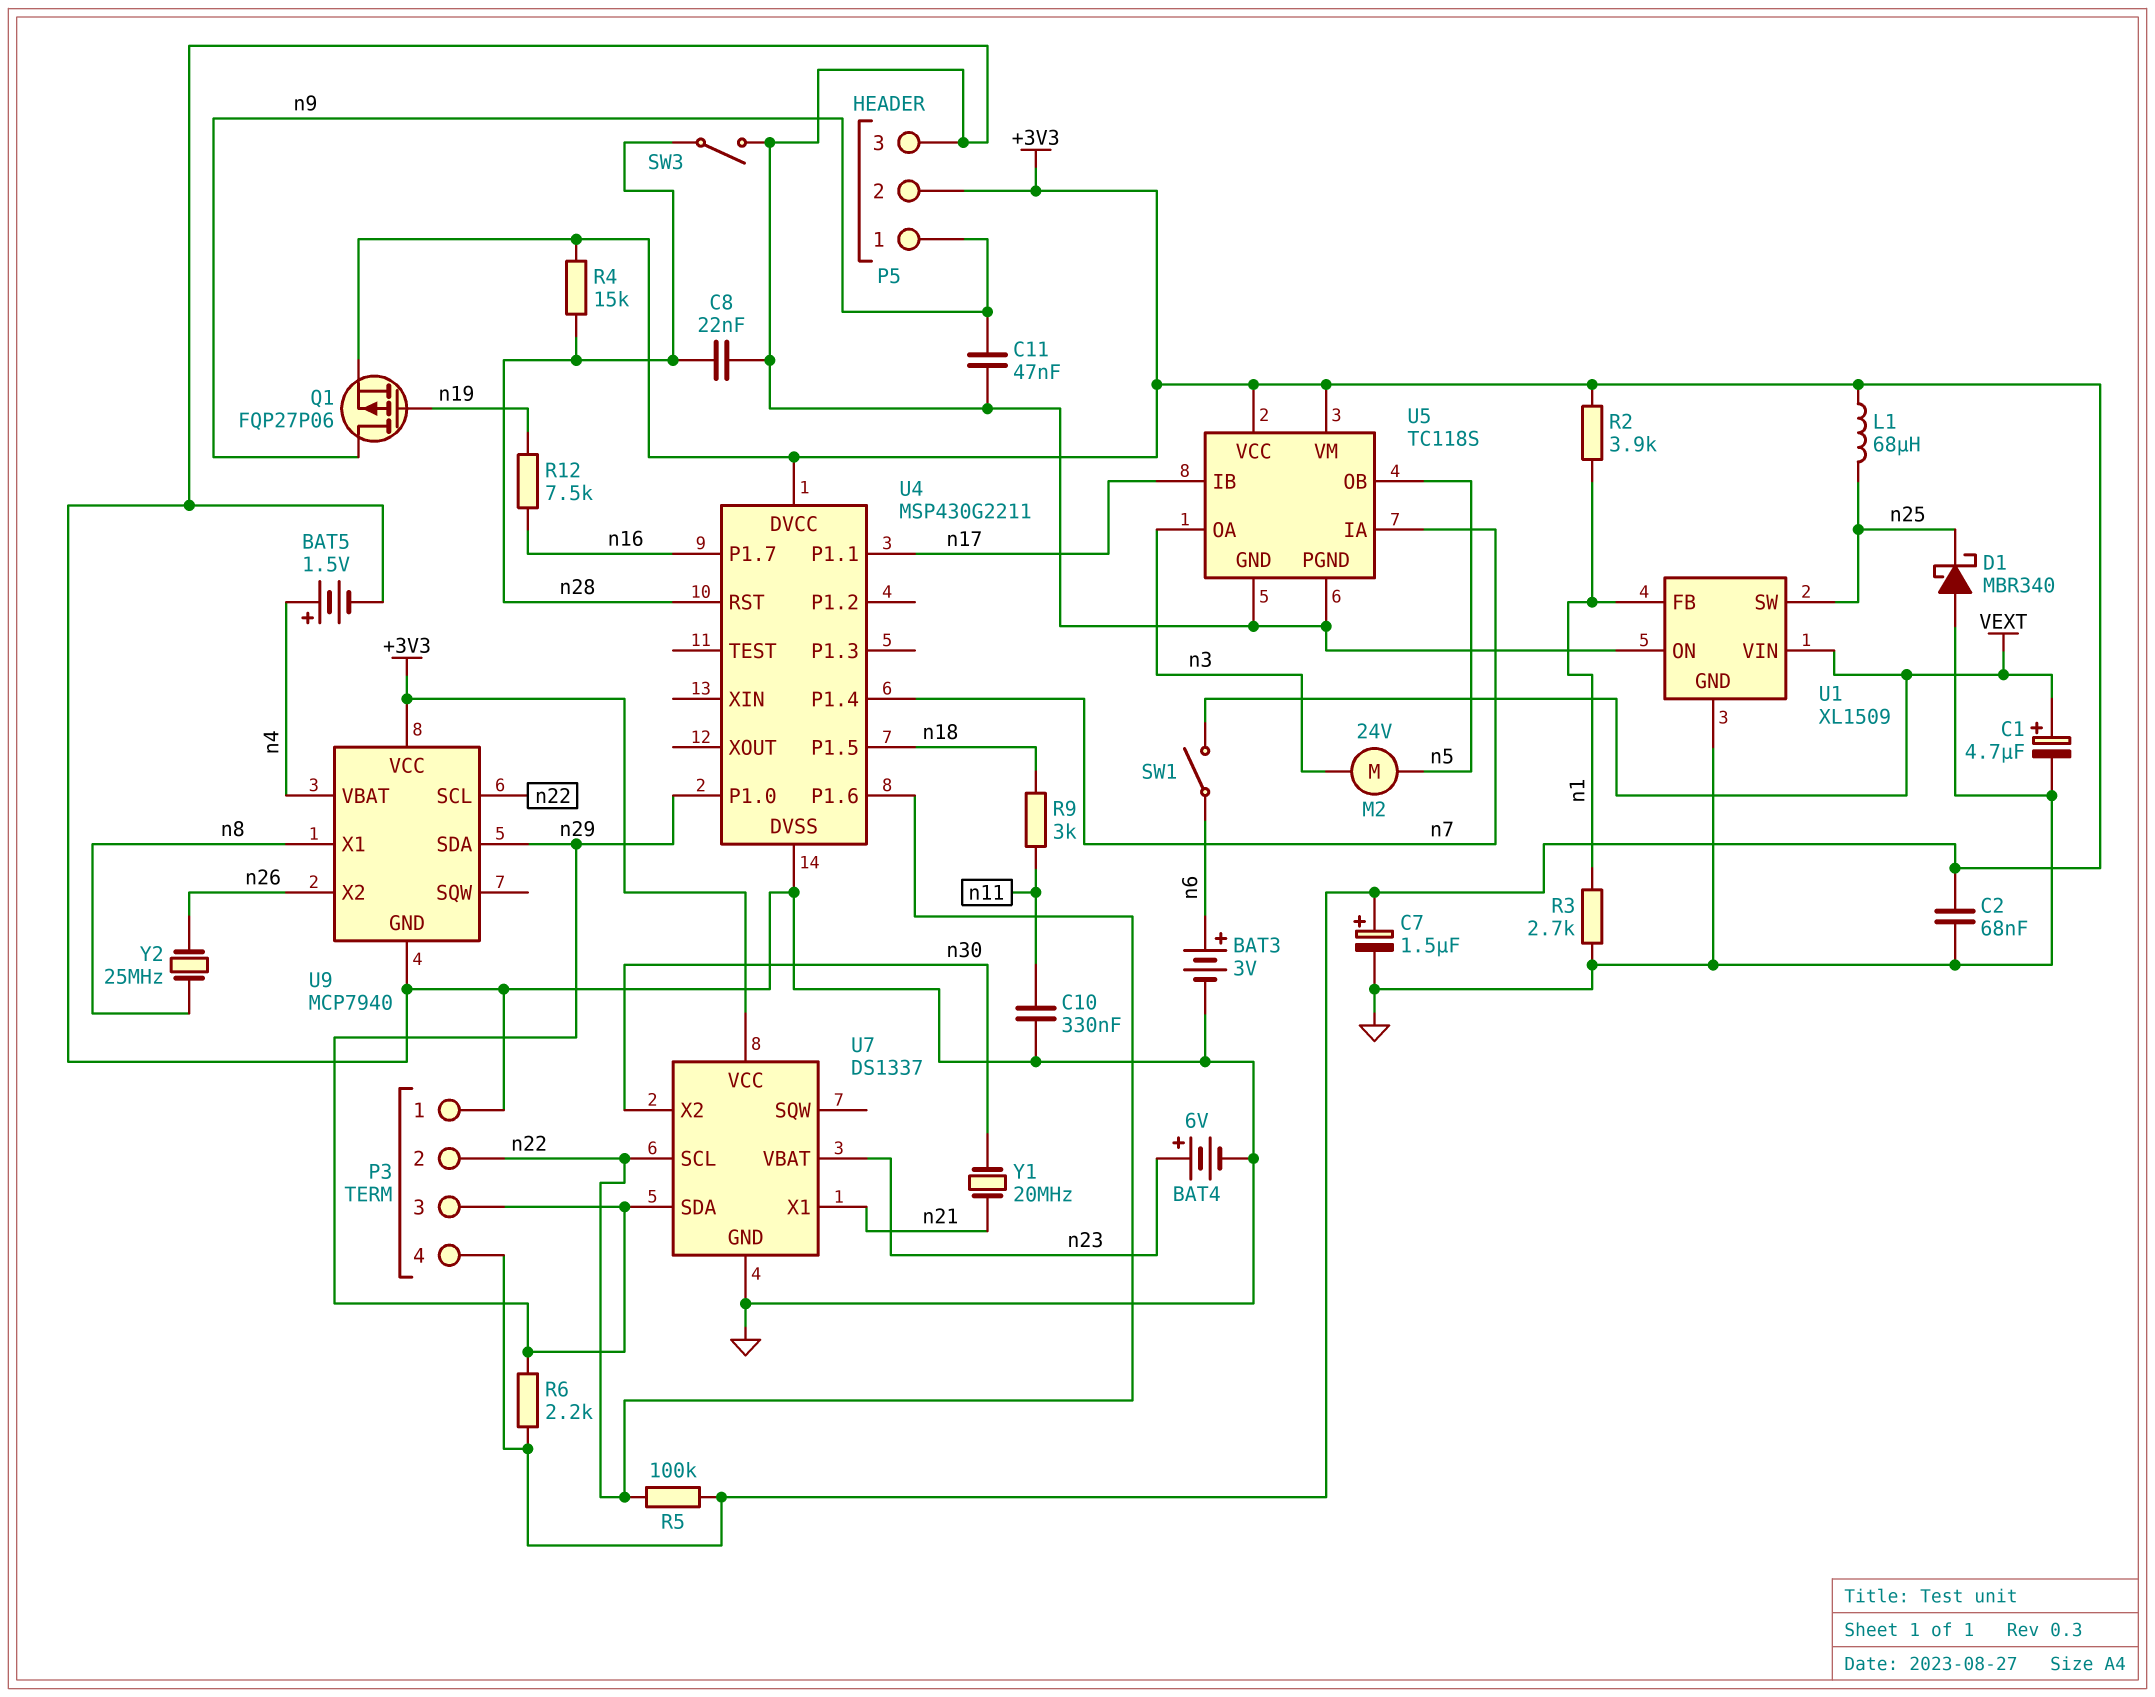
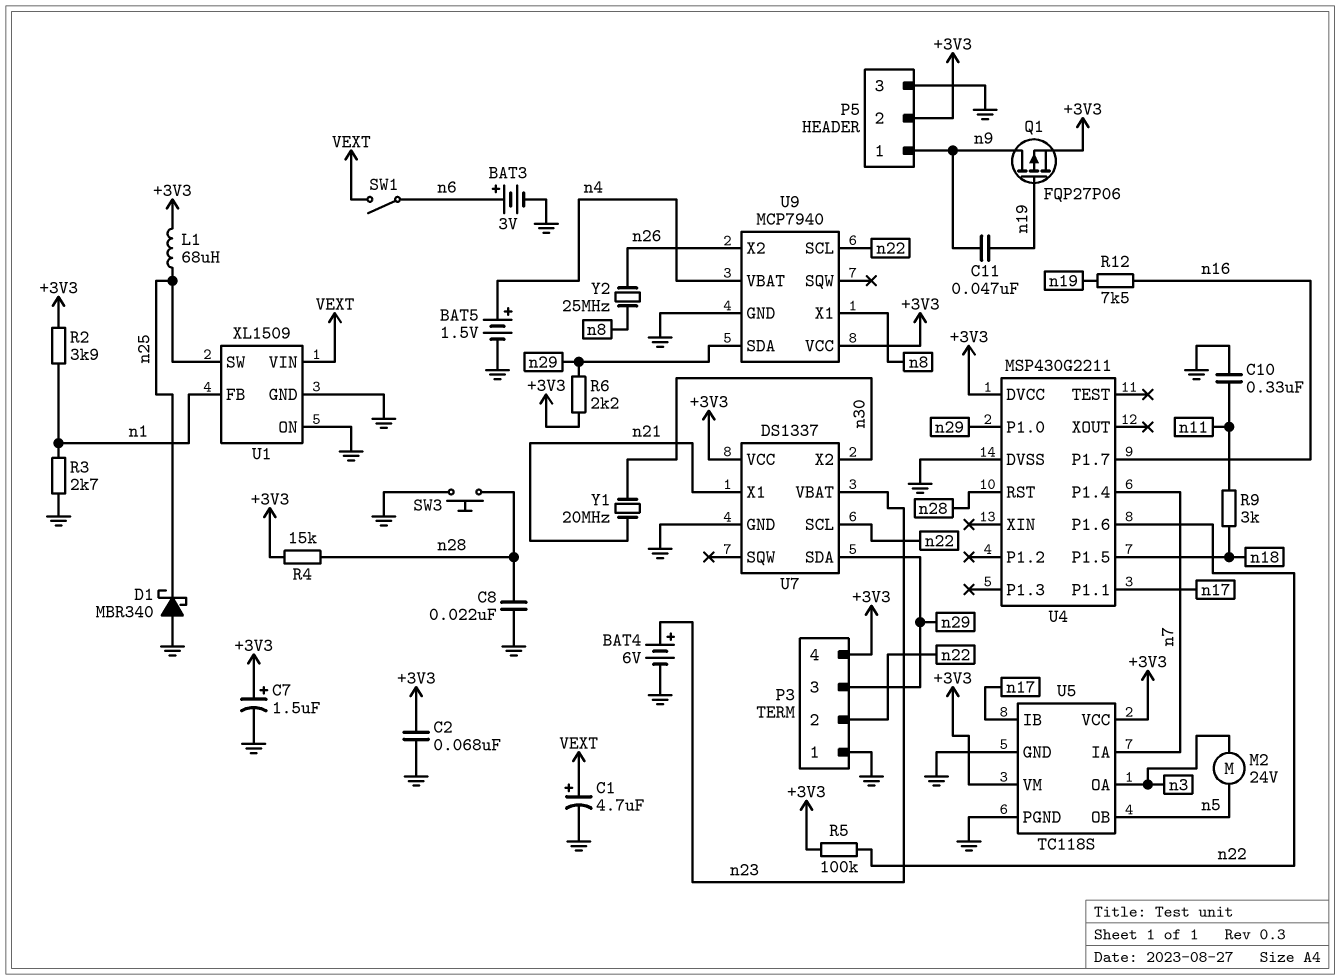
C11: 47nF (GND, n9) -> 47nF (n9, n19)
SW3: switch (GND, n28) -> button (GND, n28)

